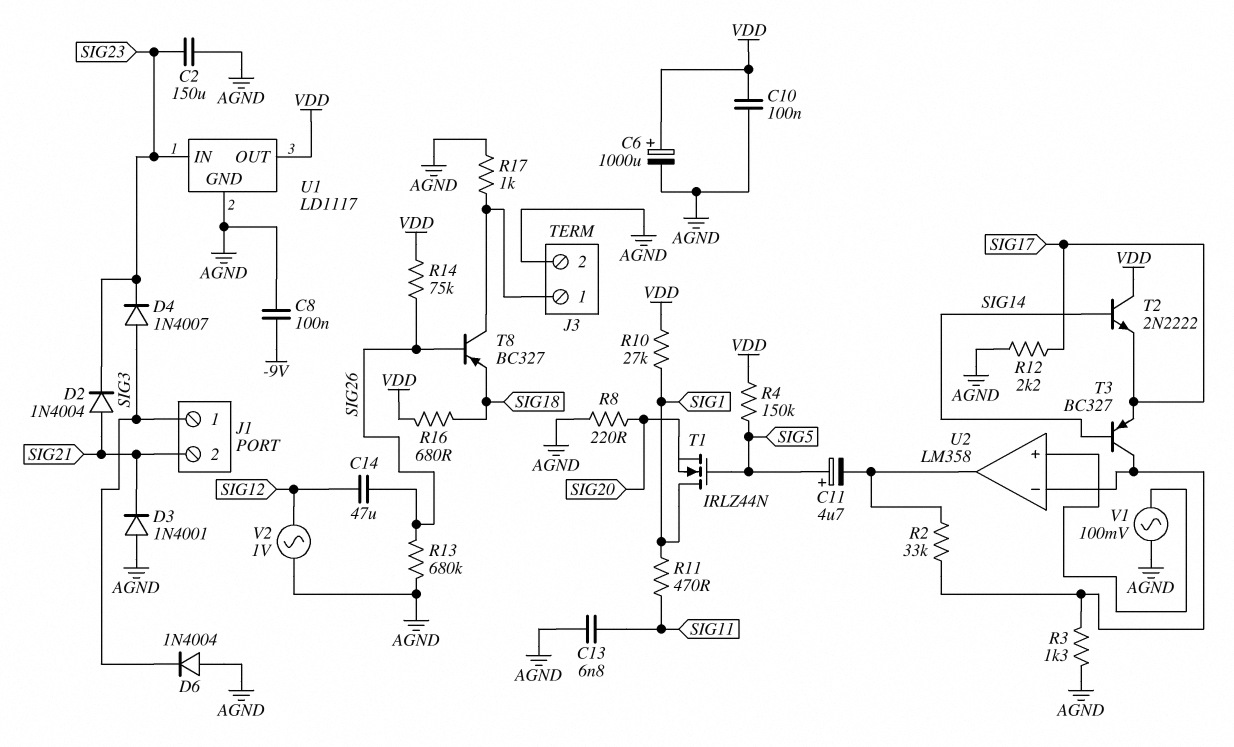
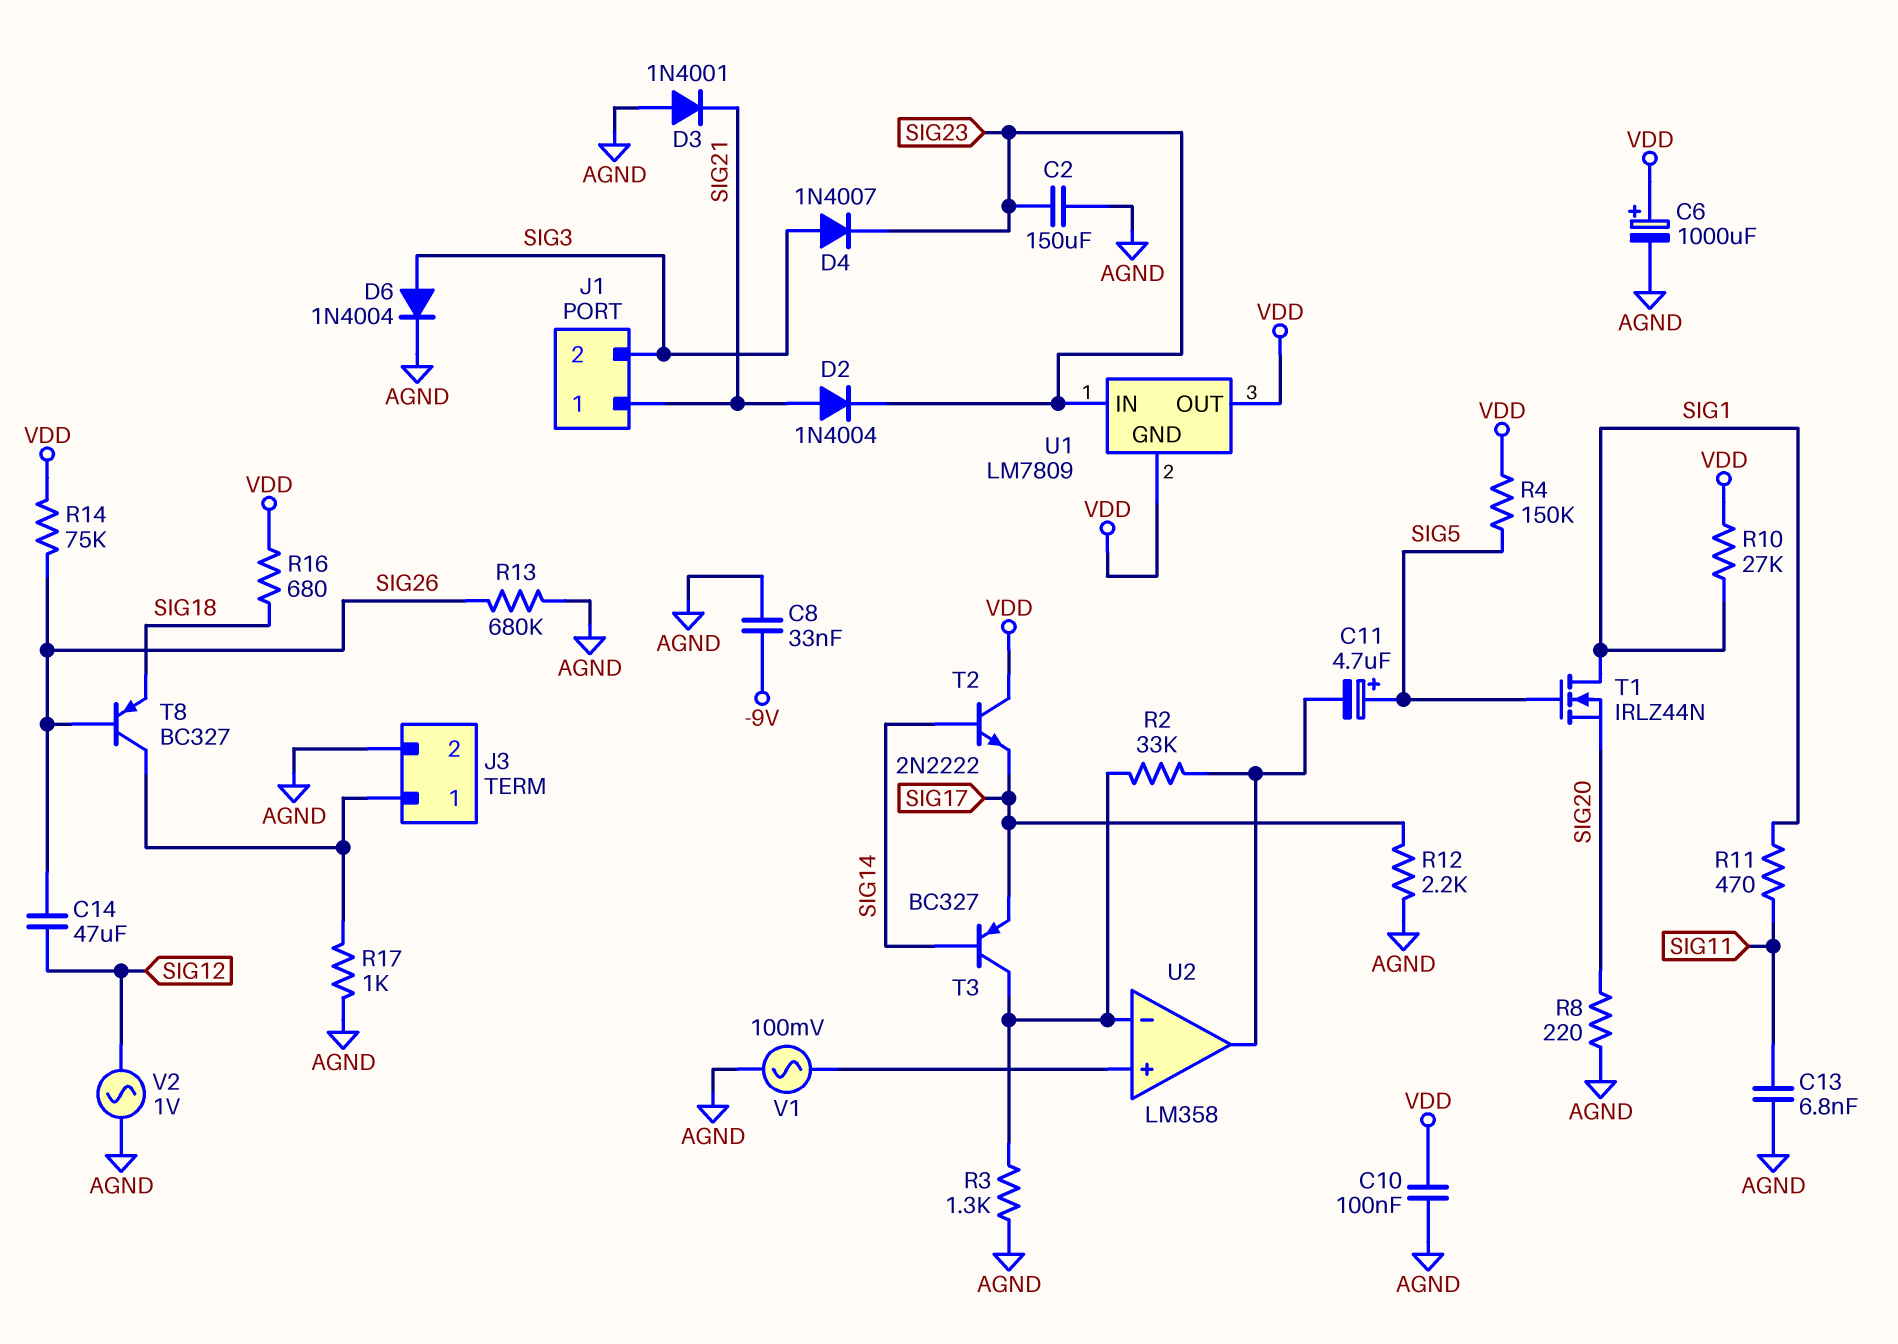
C8: 100nF (-9V, AGND) -> 33nF (-9V, AGND)
D6: diode 1N4004 (A AGND, K SIG3) -> diode 1N4004 (A SIG3, K AGND)
J1 pin 1: SIG3 -> SIG21
J1 pin 2: SIG21 -> SIG3
U1: LD1117 -> LM7809
U1 pin GND: AGND -> VDD

